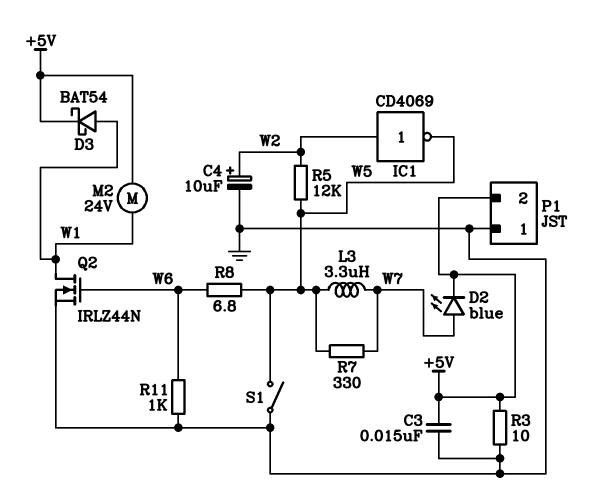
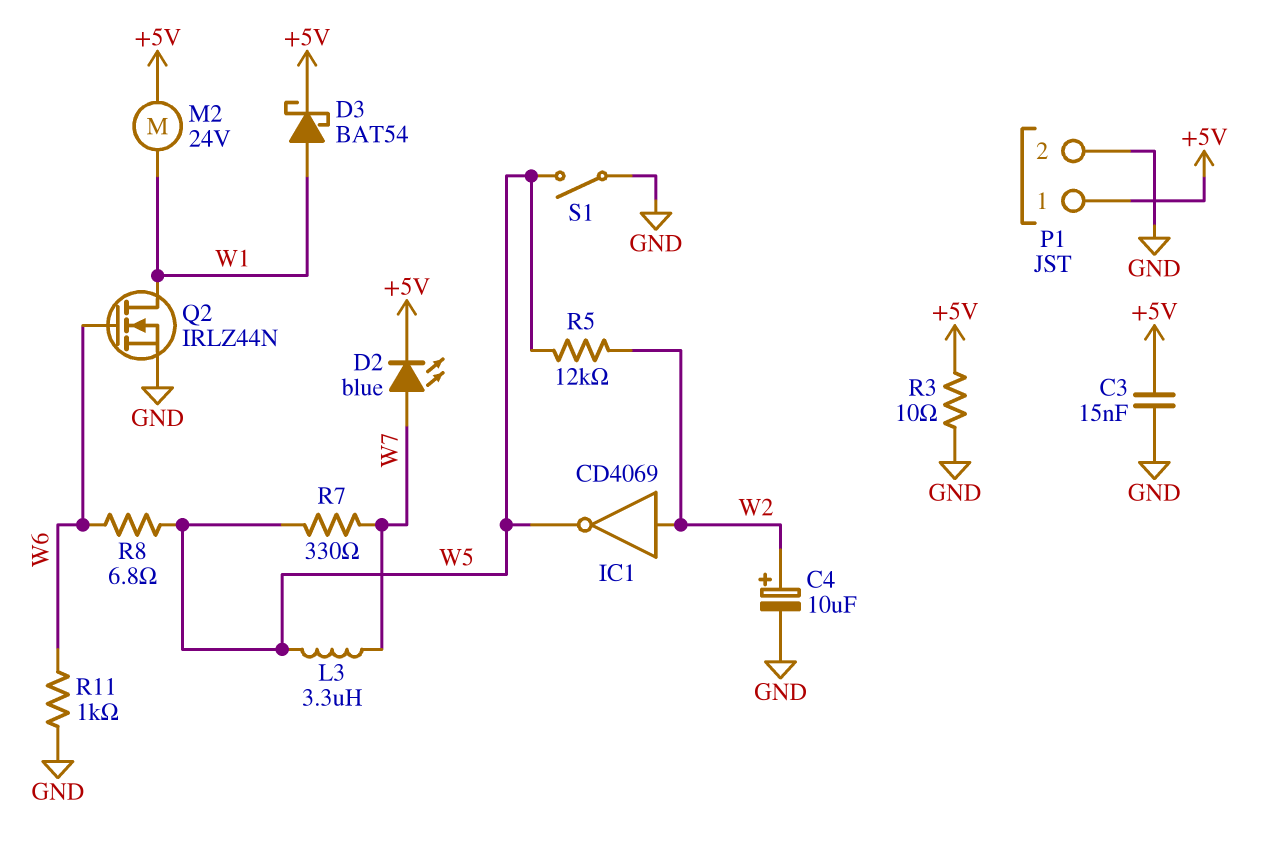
P1 pin 1: GND -> +5V
P1 pin 2: +5V -> GND

